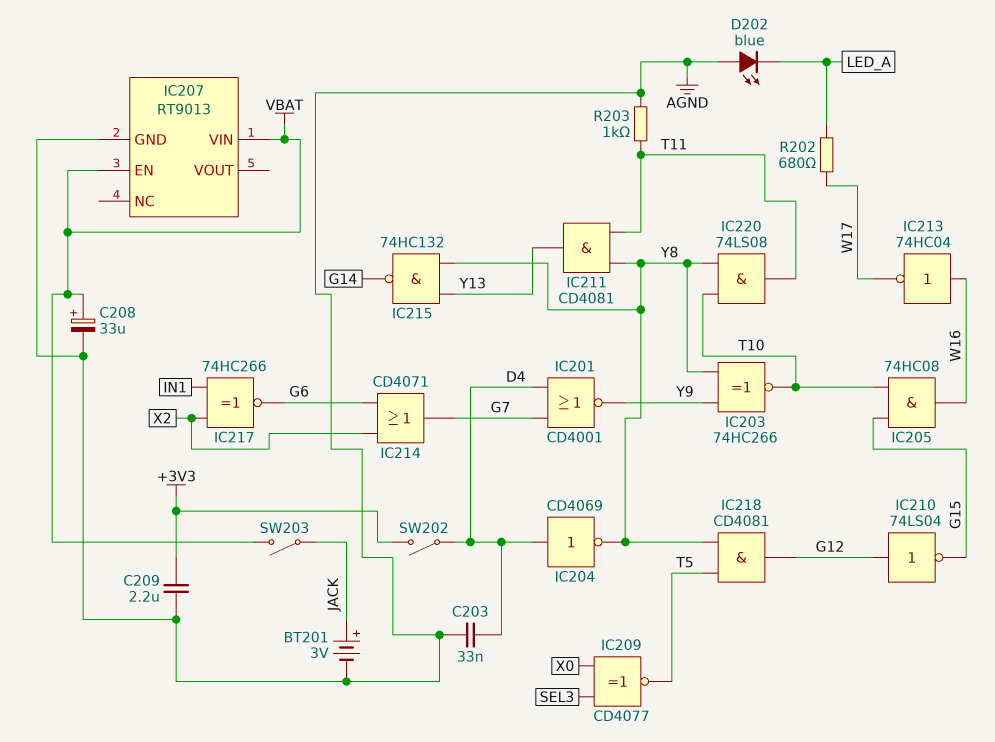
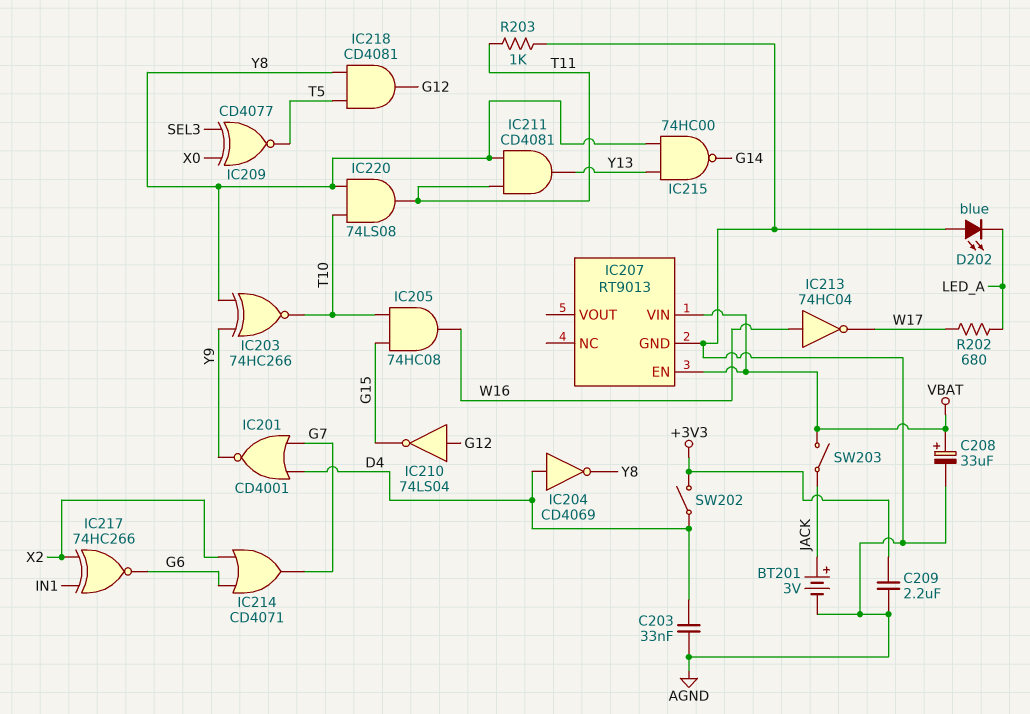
IC215: NAND 74HC132 (in Y8, in Y13, out G14) -> NAND 74HC00 (in Y8, in Y13, out G14)

